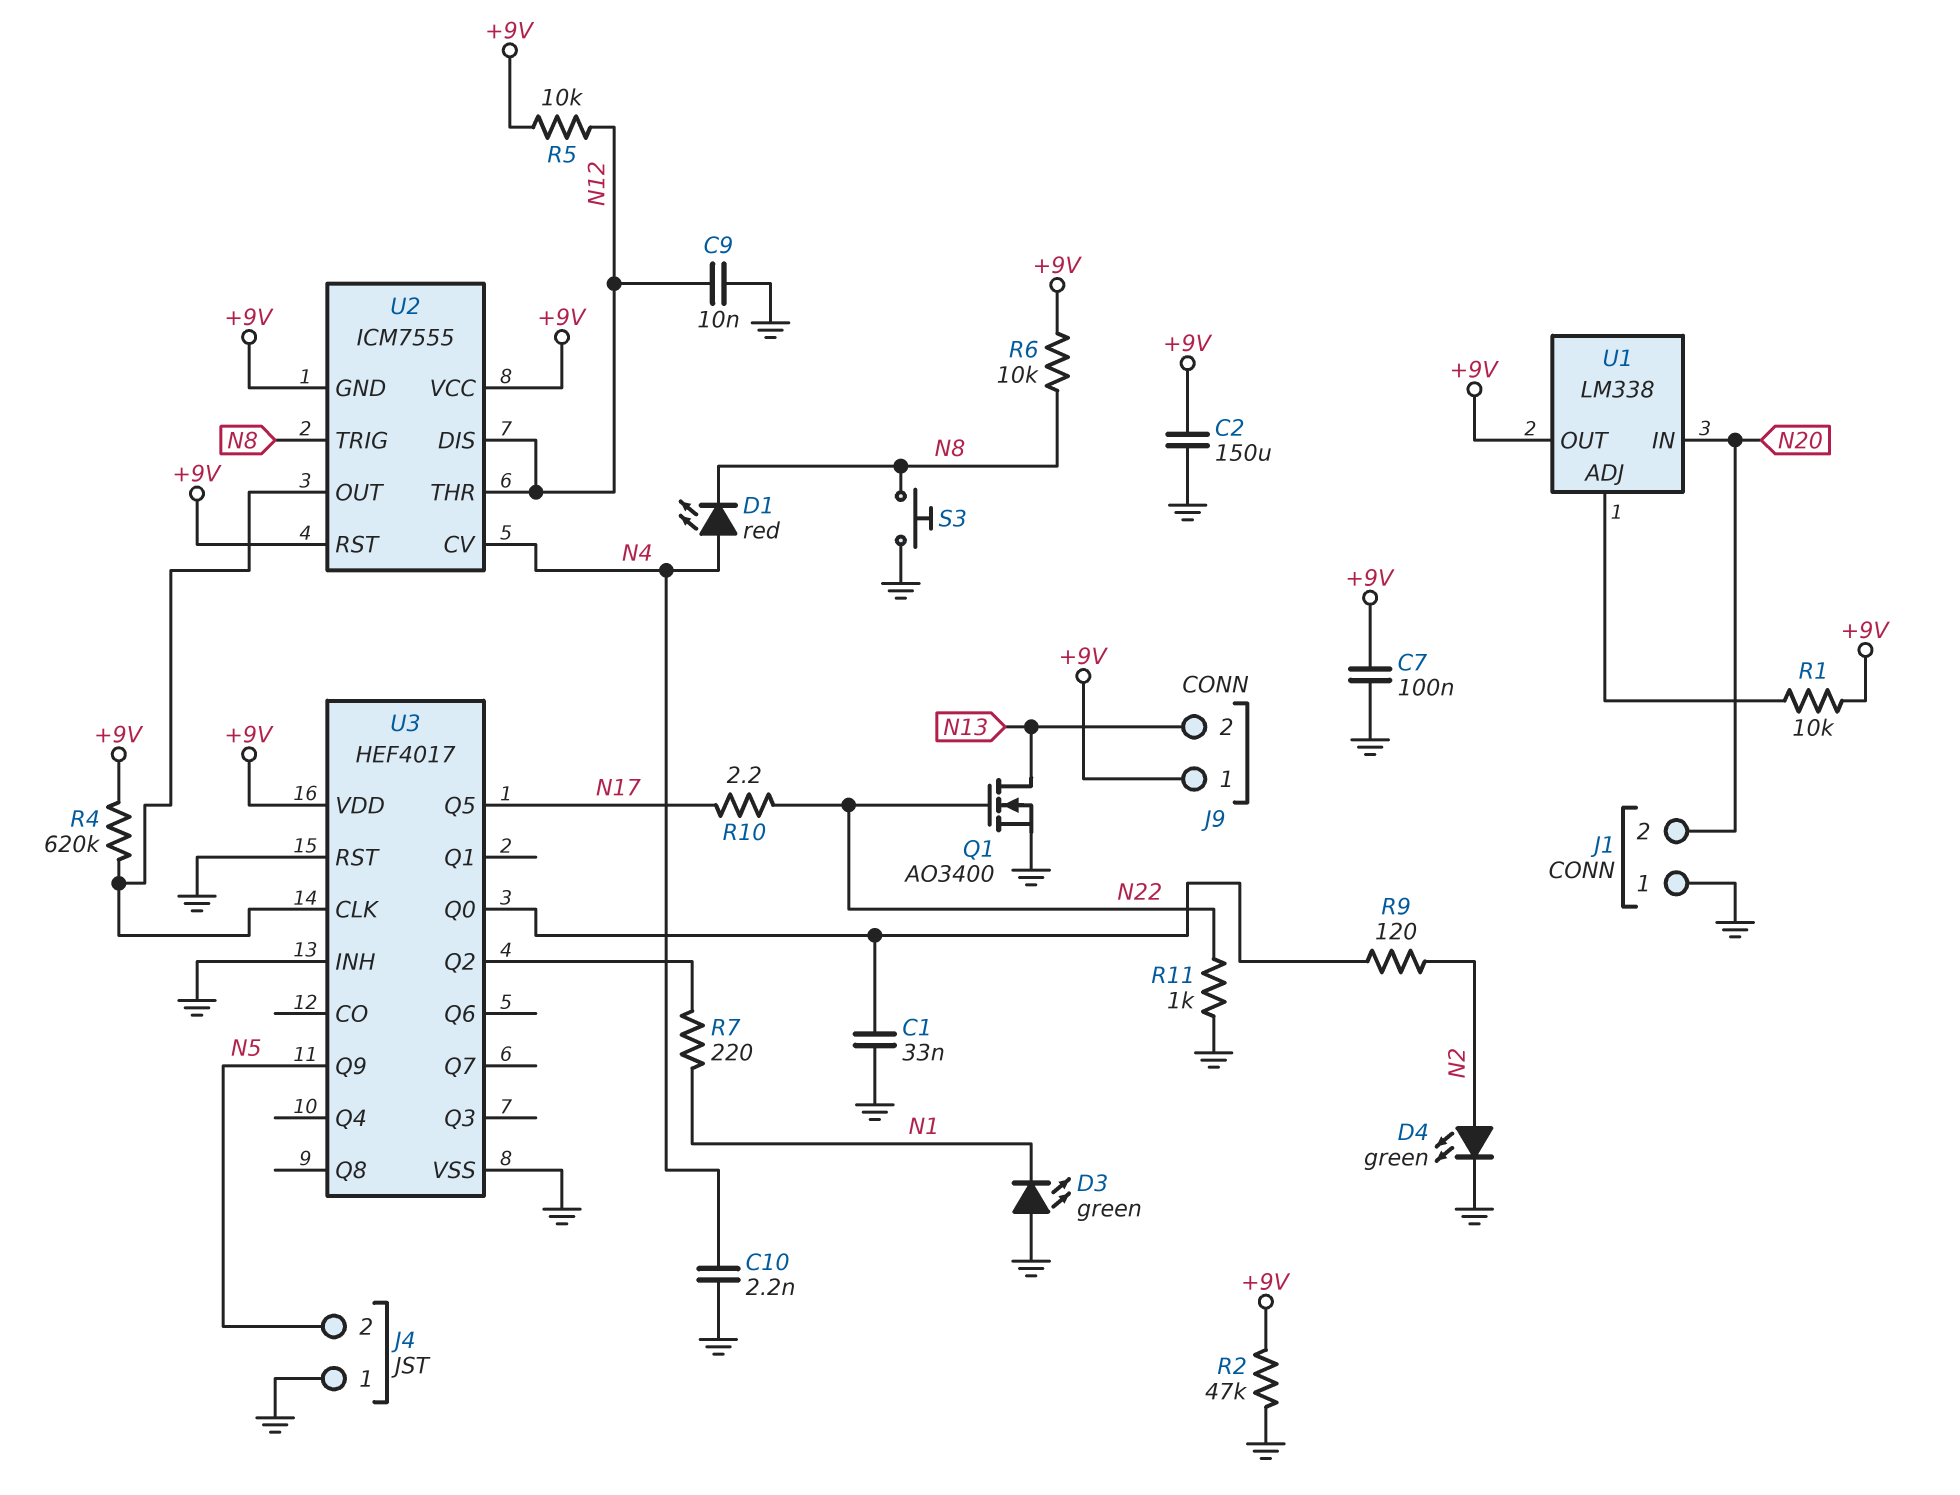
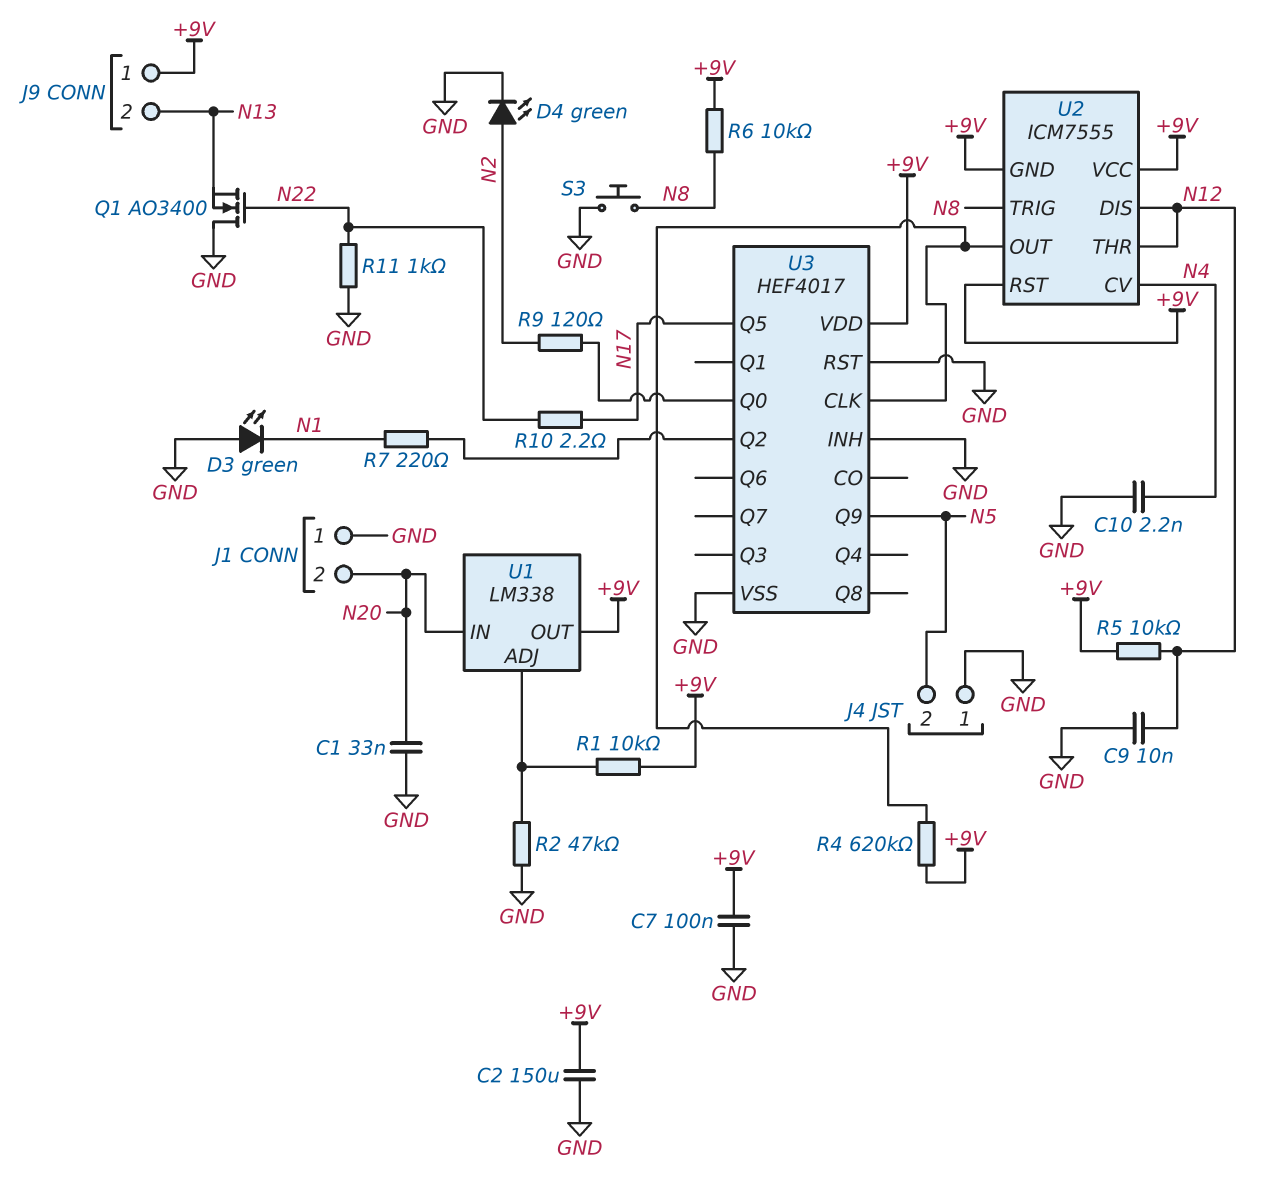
C1: 33nF (GND, U3/Q0) -> 33nF (GND, N20)
D1: LED red (A N4, K N8) -> none
Q1: NMOS AO3400 (G N22, D N13, S GND) -> NMOS AO3400 (G N22, D GND, S N13)
R2: 47k (+9V, GND) -> 47k (GND, U1/ADJ)

